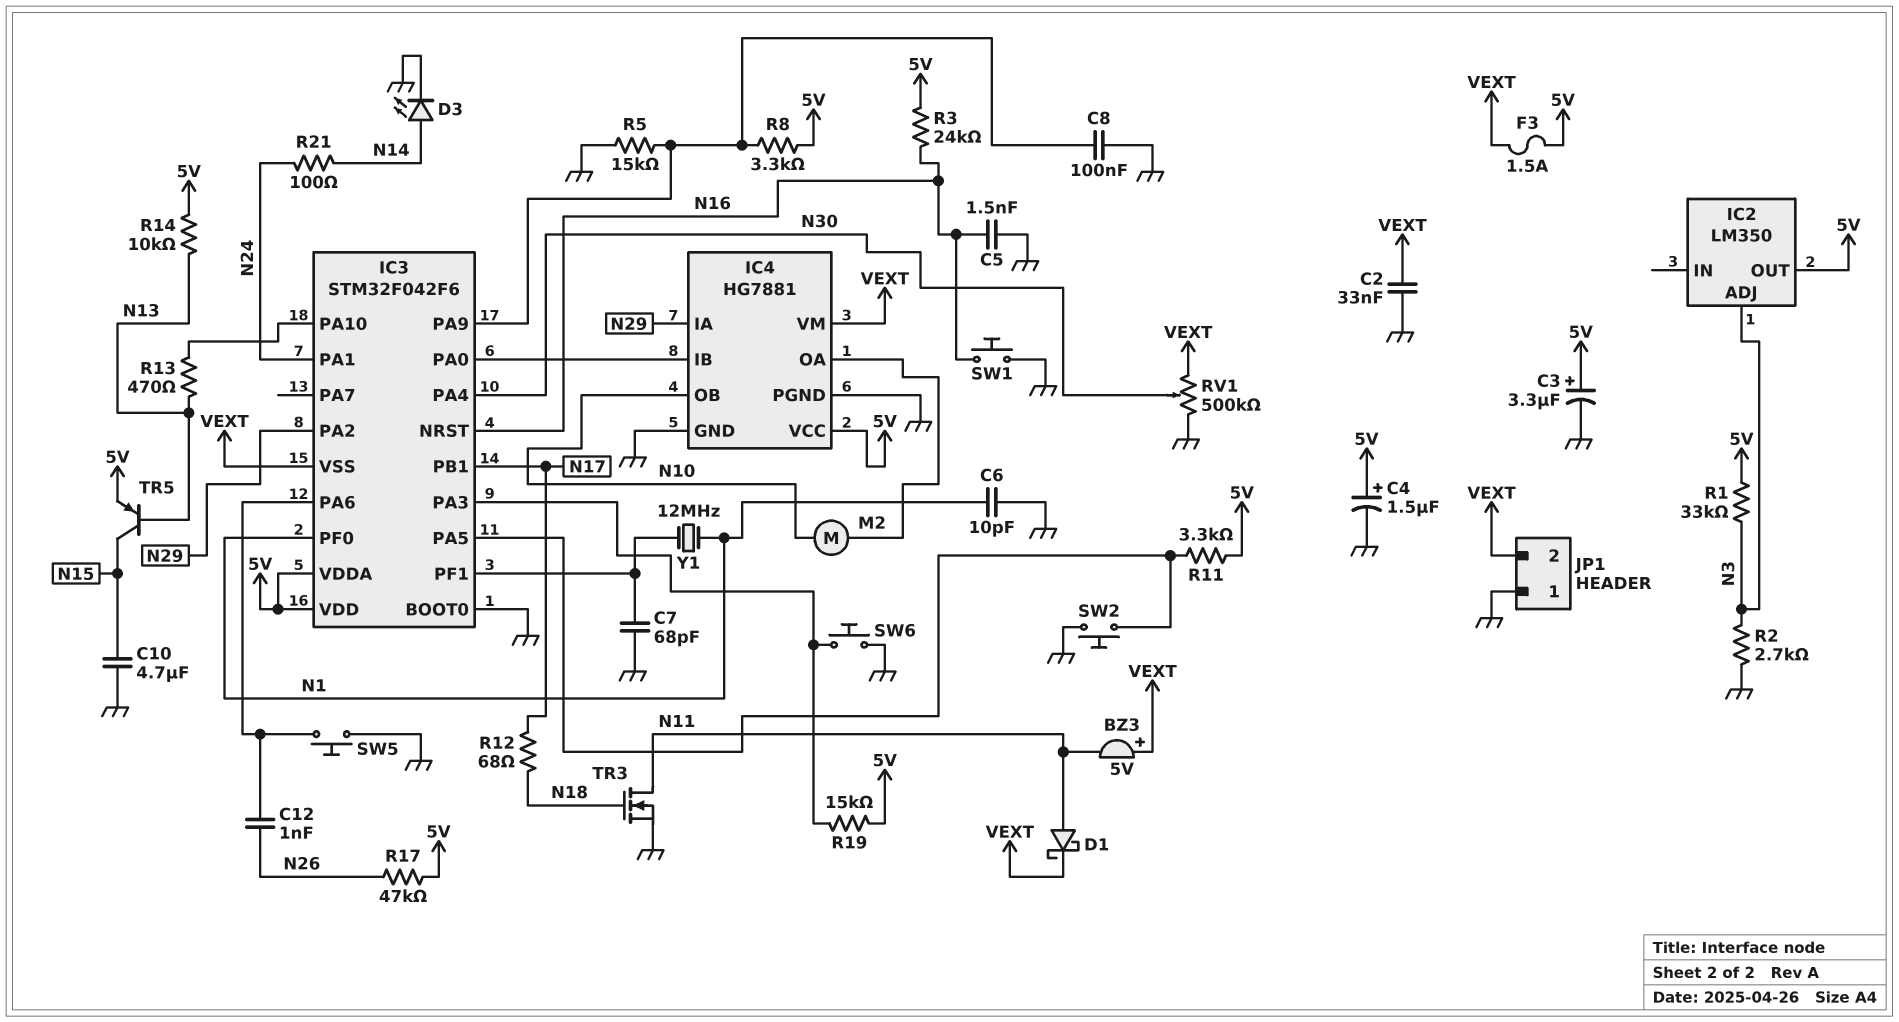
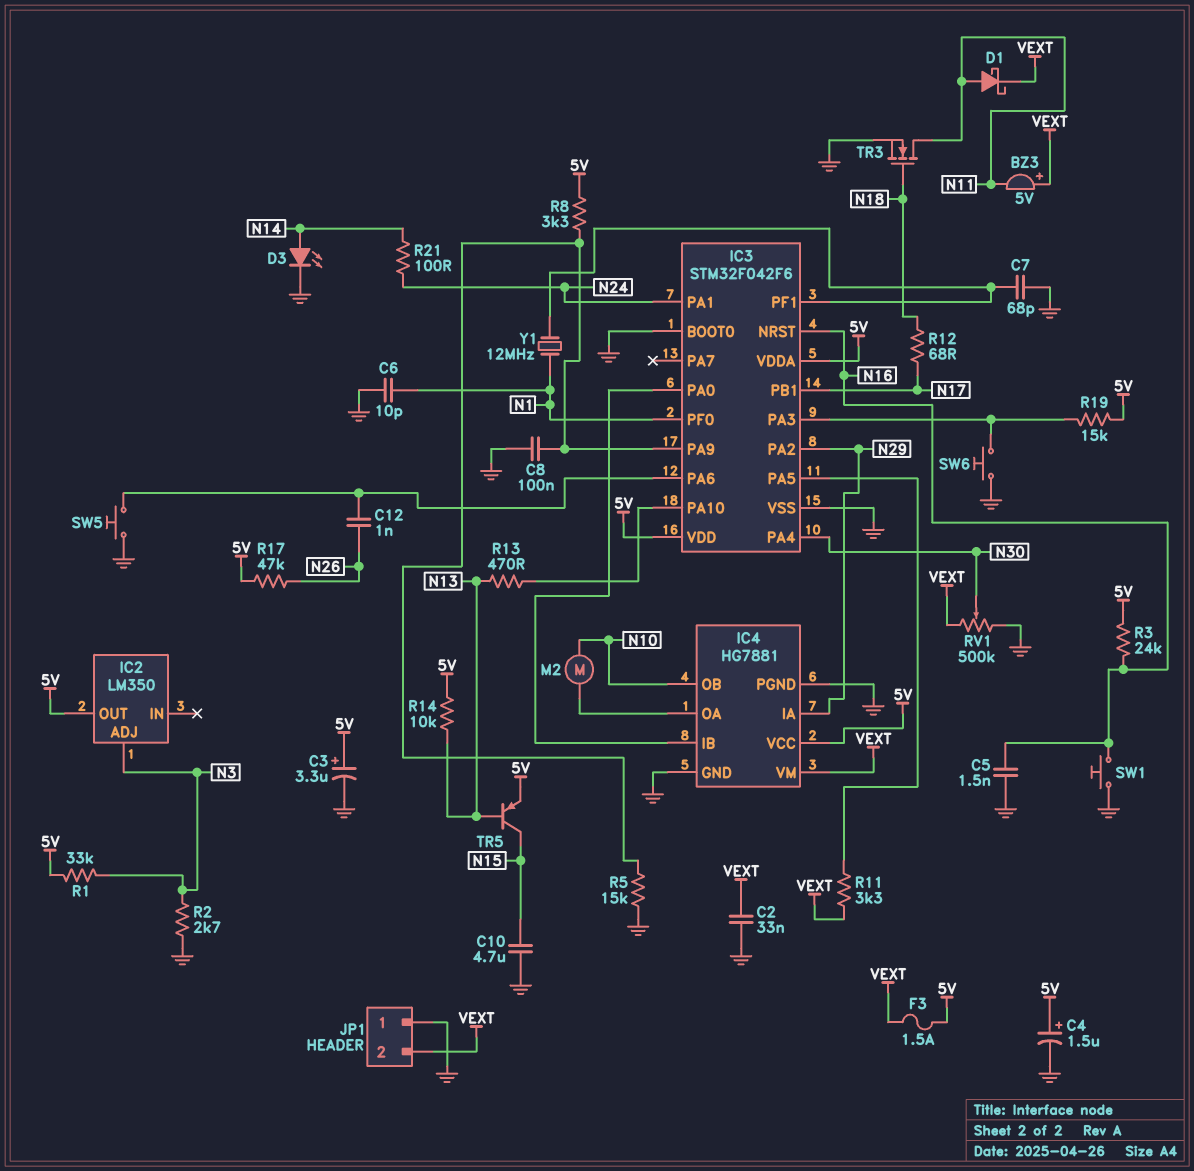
IC3 pin VSS: VEXT -> GND
R11: 3.3k (5V, IC3/PA5) -> 3.3k (IC3/PA5, VEXT)
SW2: button (GND, IC3/PA5) -> none

